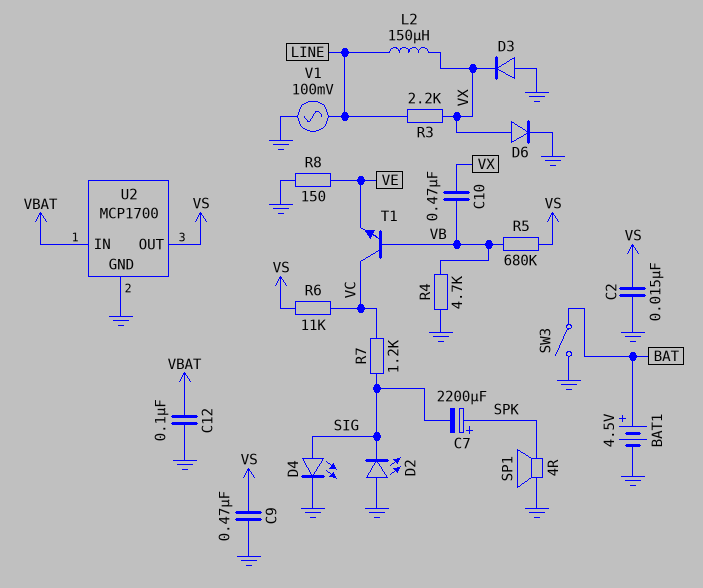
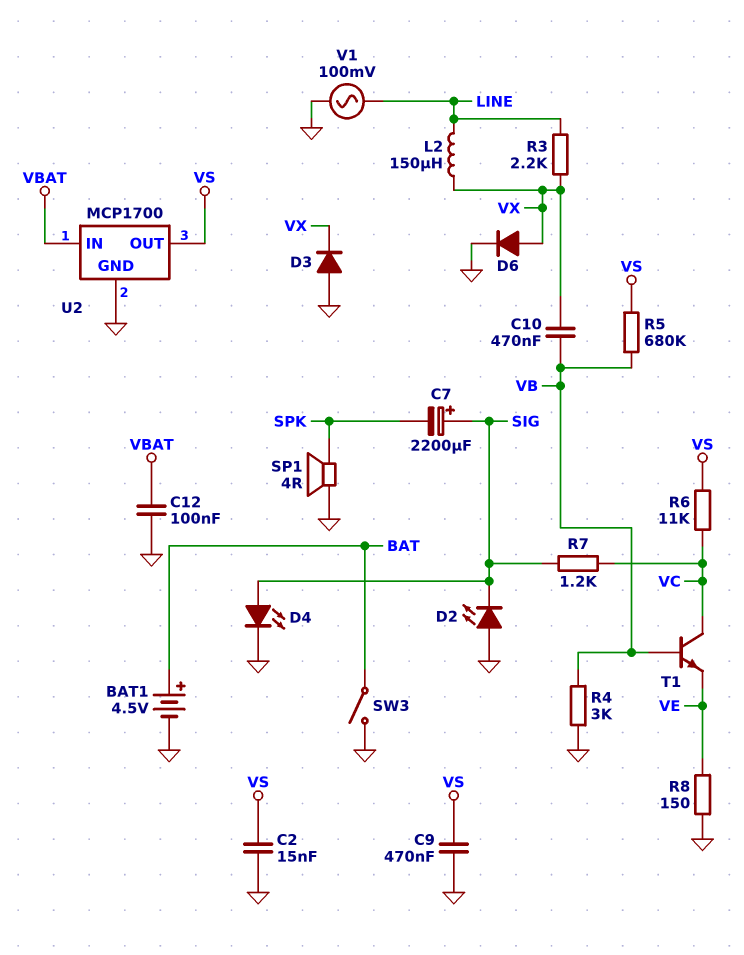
C7: 2200uF (plus SPK, minus SIG) -> 2200uF (plus SIG, minus SPK)
R4: 4.7k (GND, VB) -> 3k (GND, VB)

